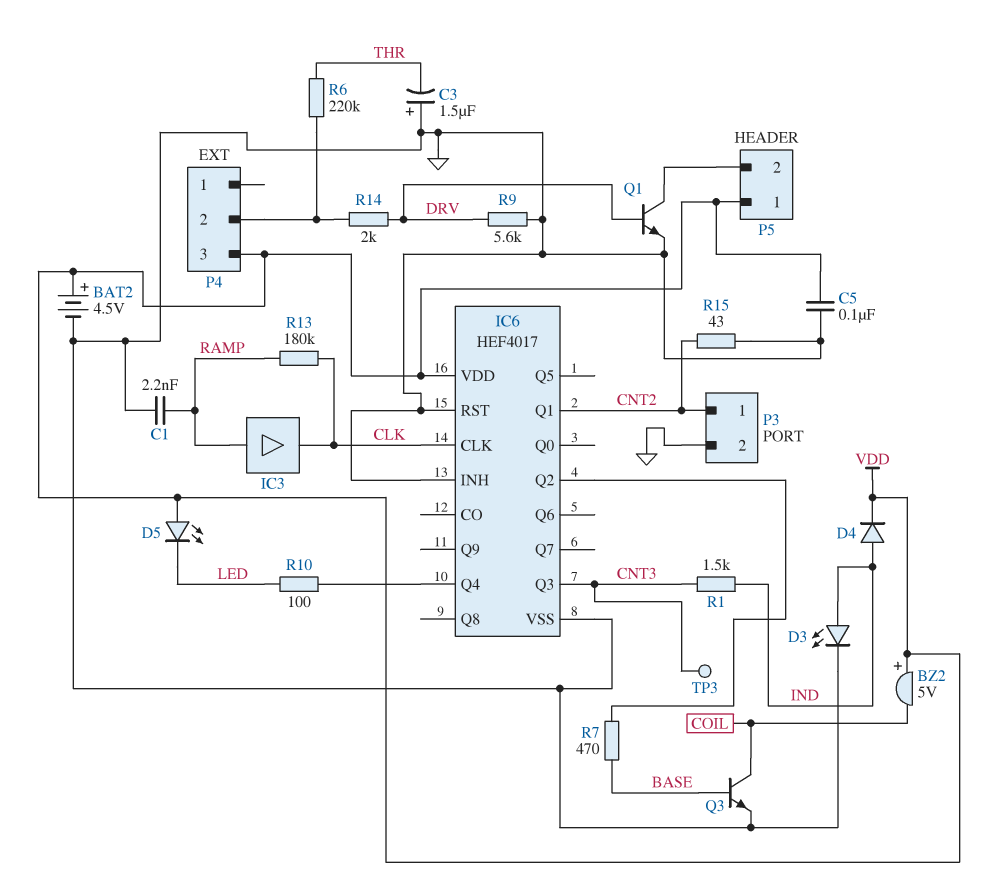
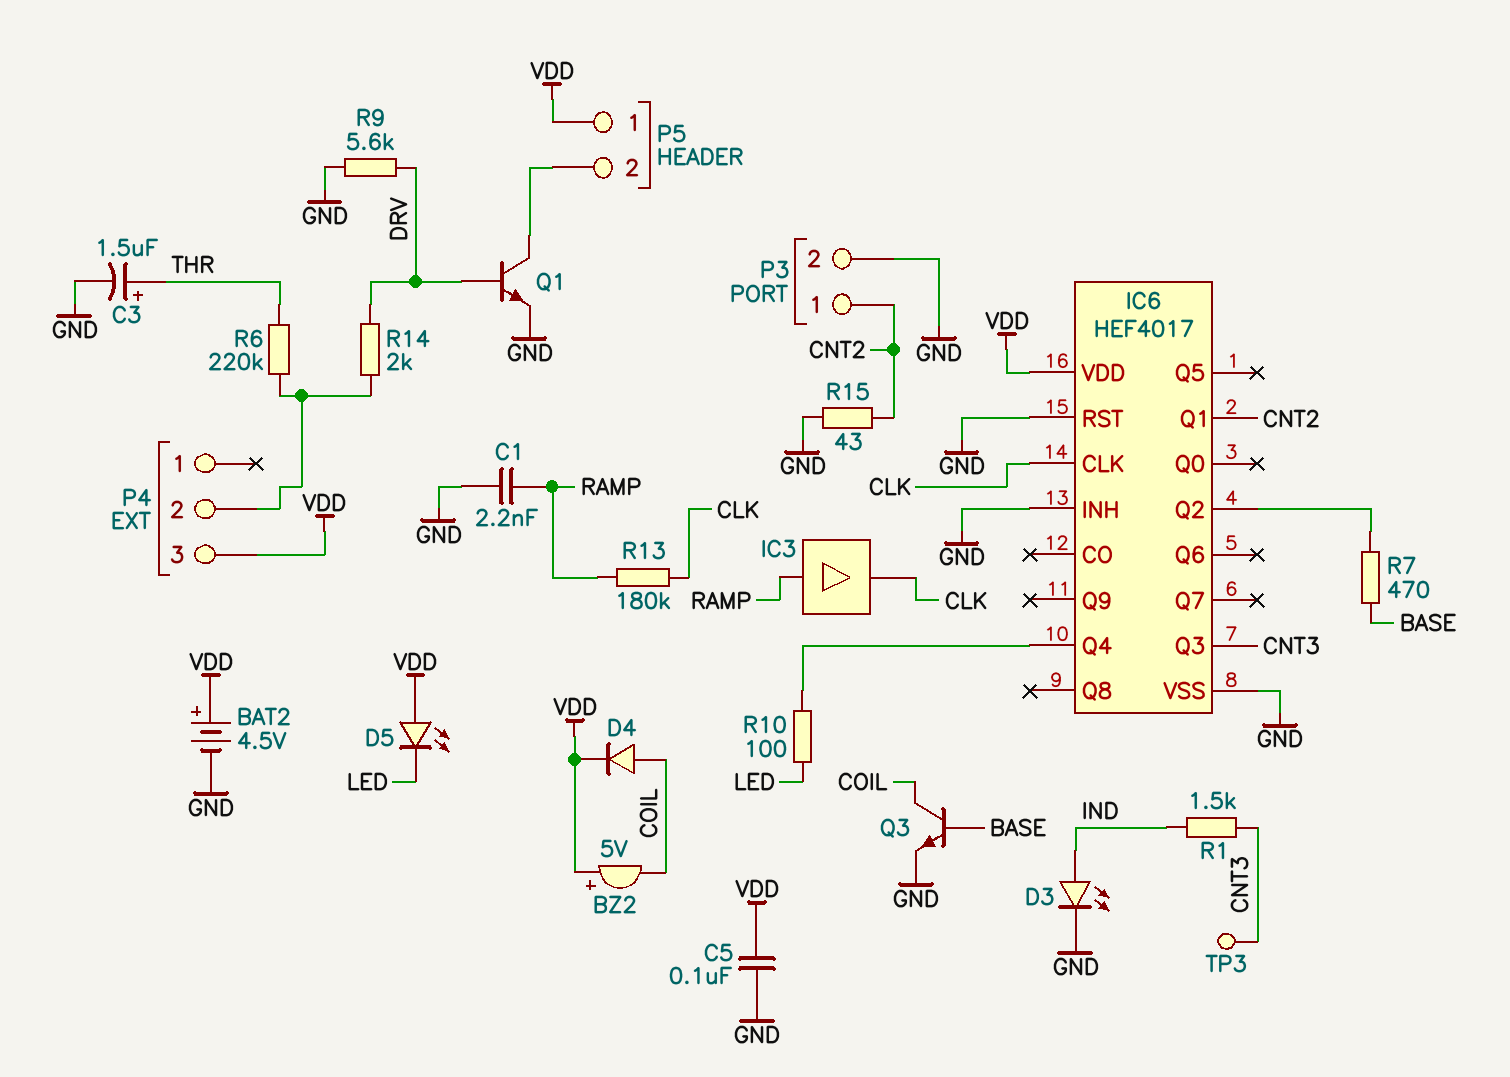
C3: 1.5uF (plus GND, minus THR) -> 1.5uF (plus THR, minus GND)
D4: diode (A IND, K VDD) -> diode (A COIL, K VDD)

